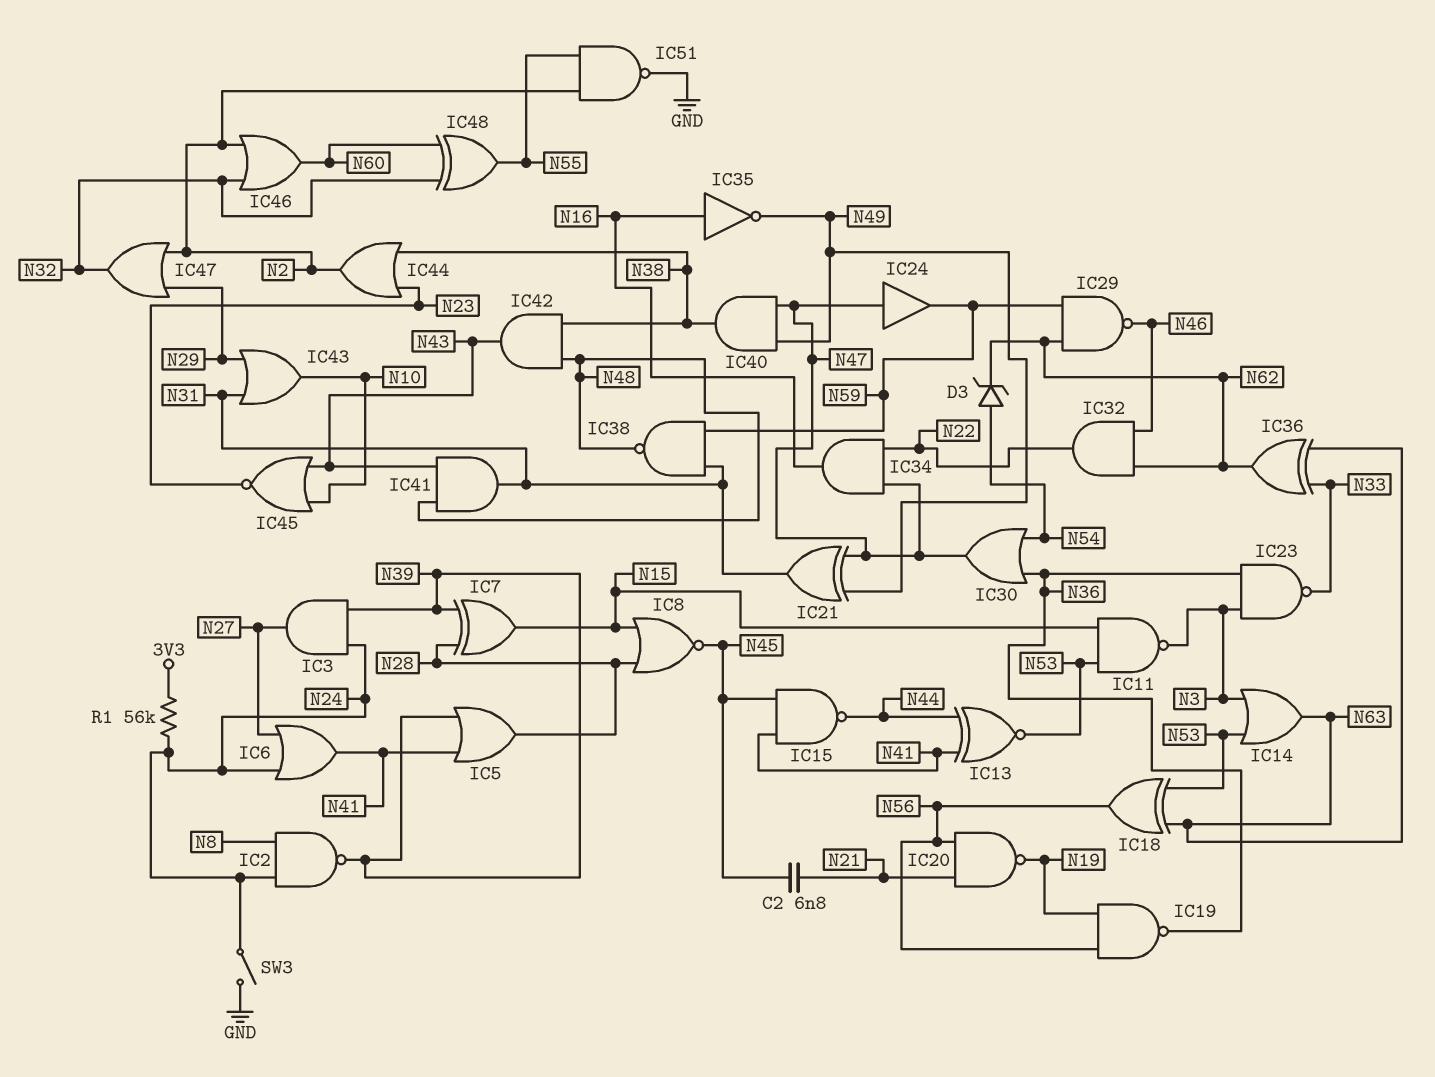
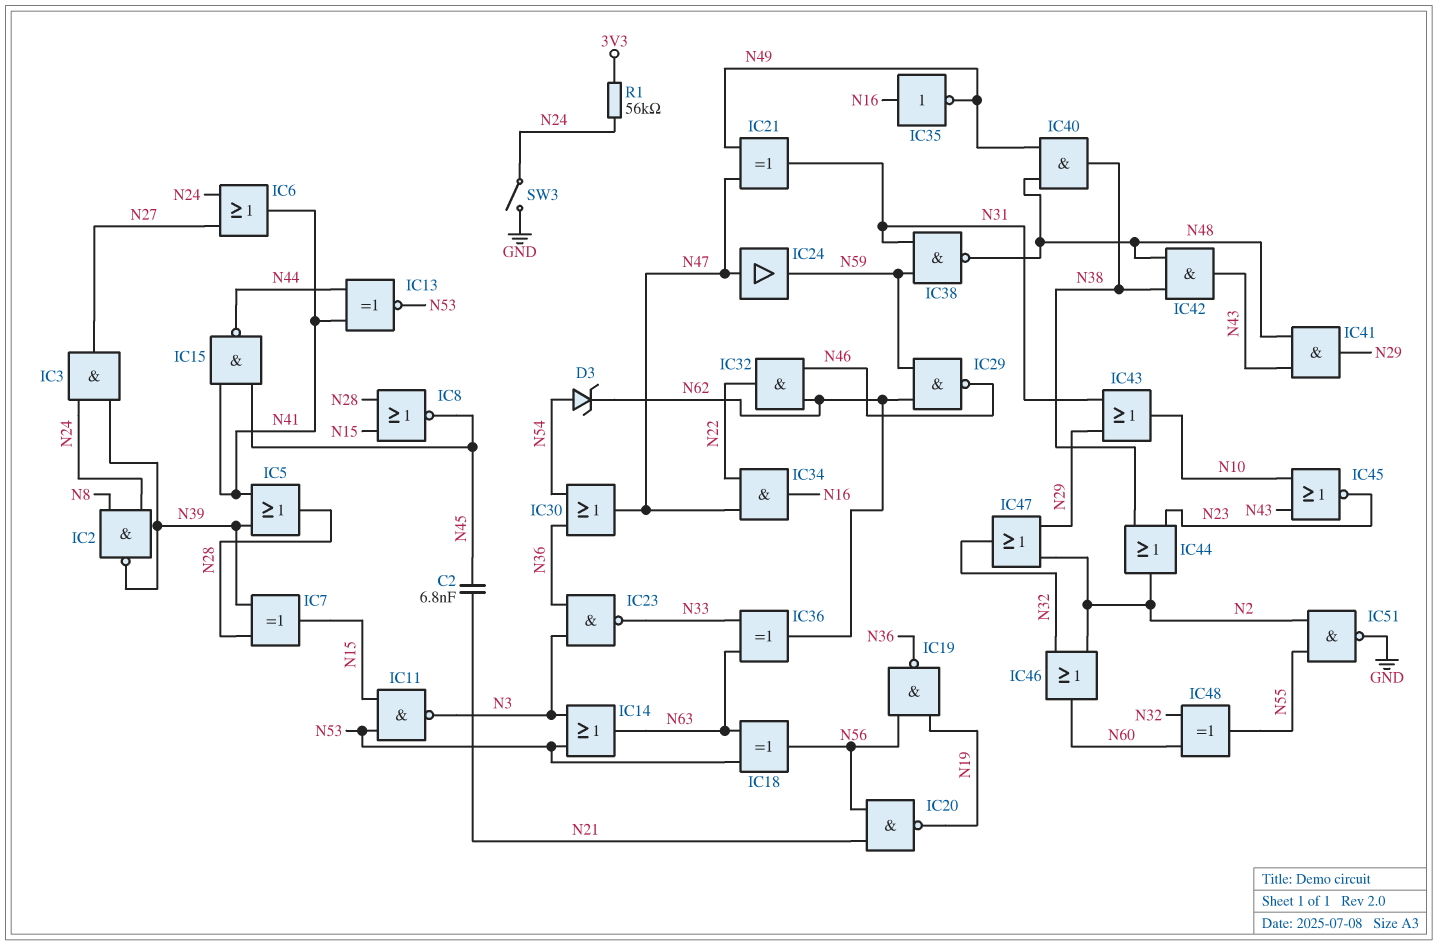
IC40: AND (in N47, in N49, out N38) -> AND (in N48, in N49, out N38)
IC41: AND (in N43, in N48, out N31) -> AND (in N43, in N48, out N29)

